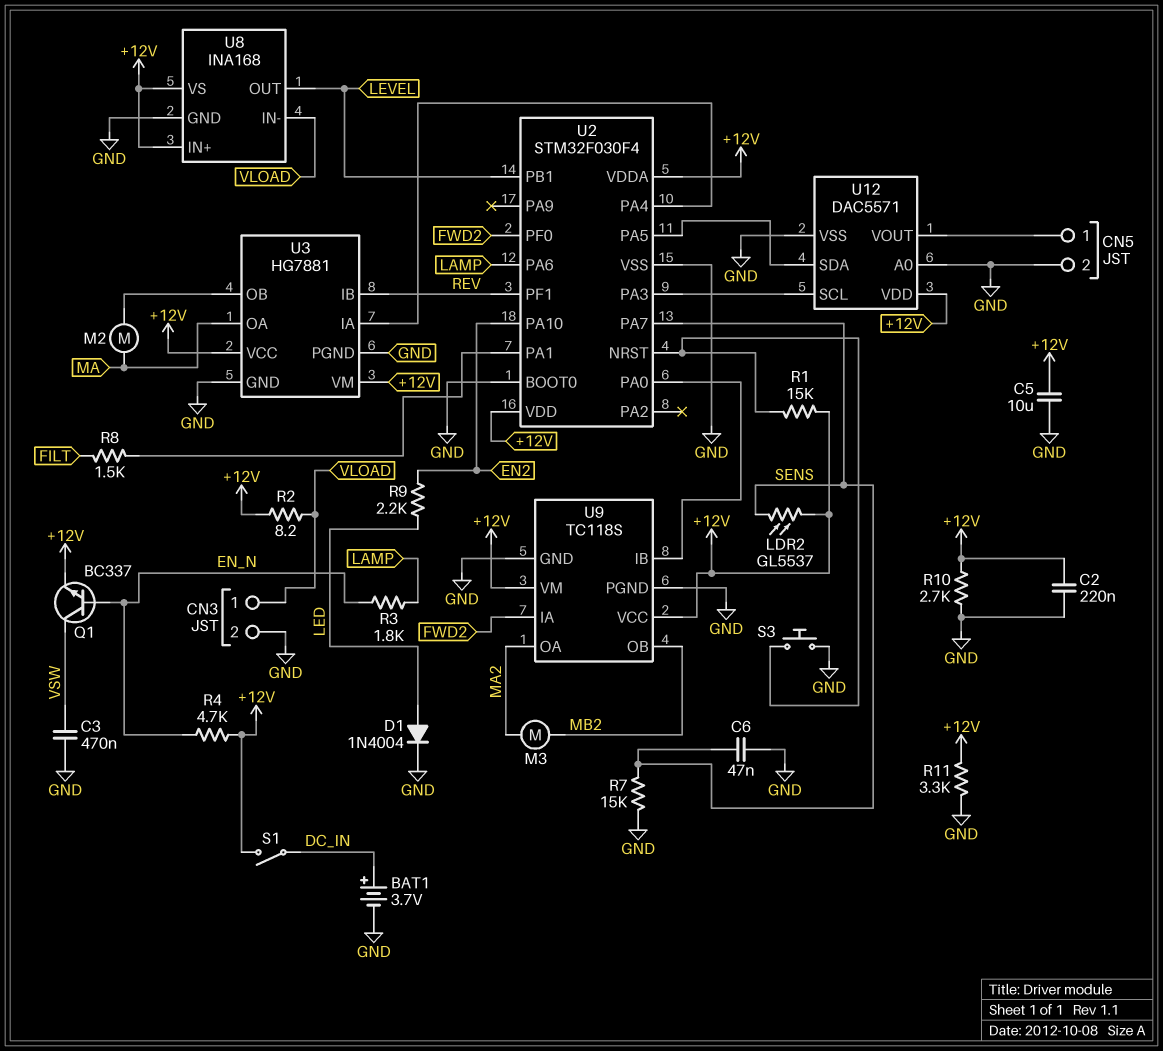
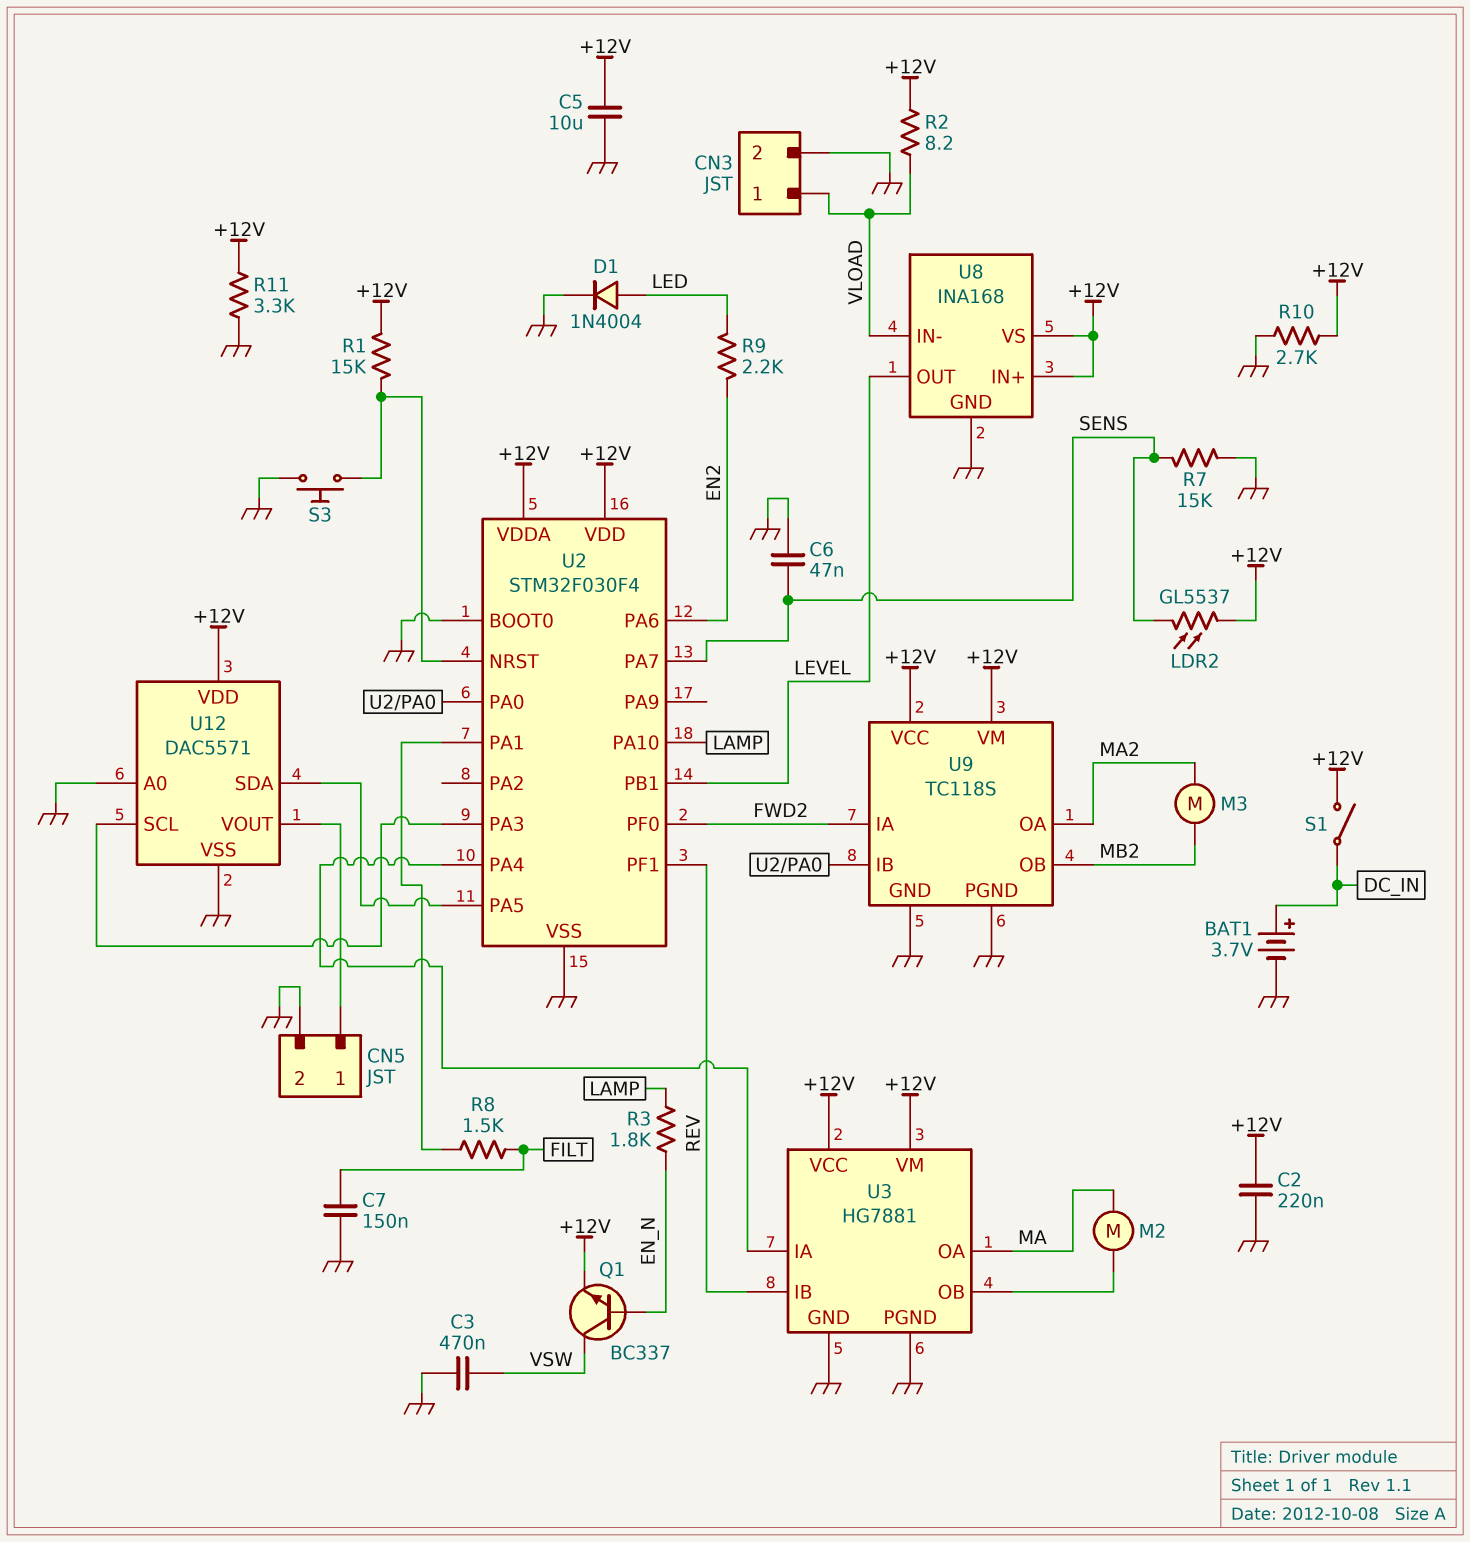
C7: none -> 150nF (FILT, GND)
R4: 4.7k (+12V, EN_N) -> none
U2 pin PA6: LAMP -> EN2
U2 pin PA10: EN2 -> LAMP

